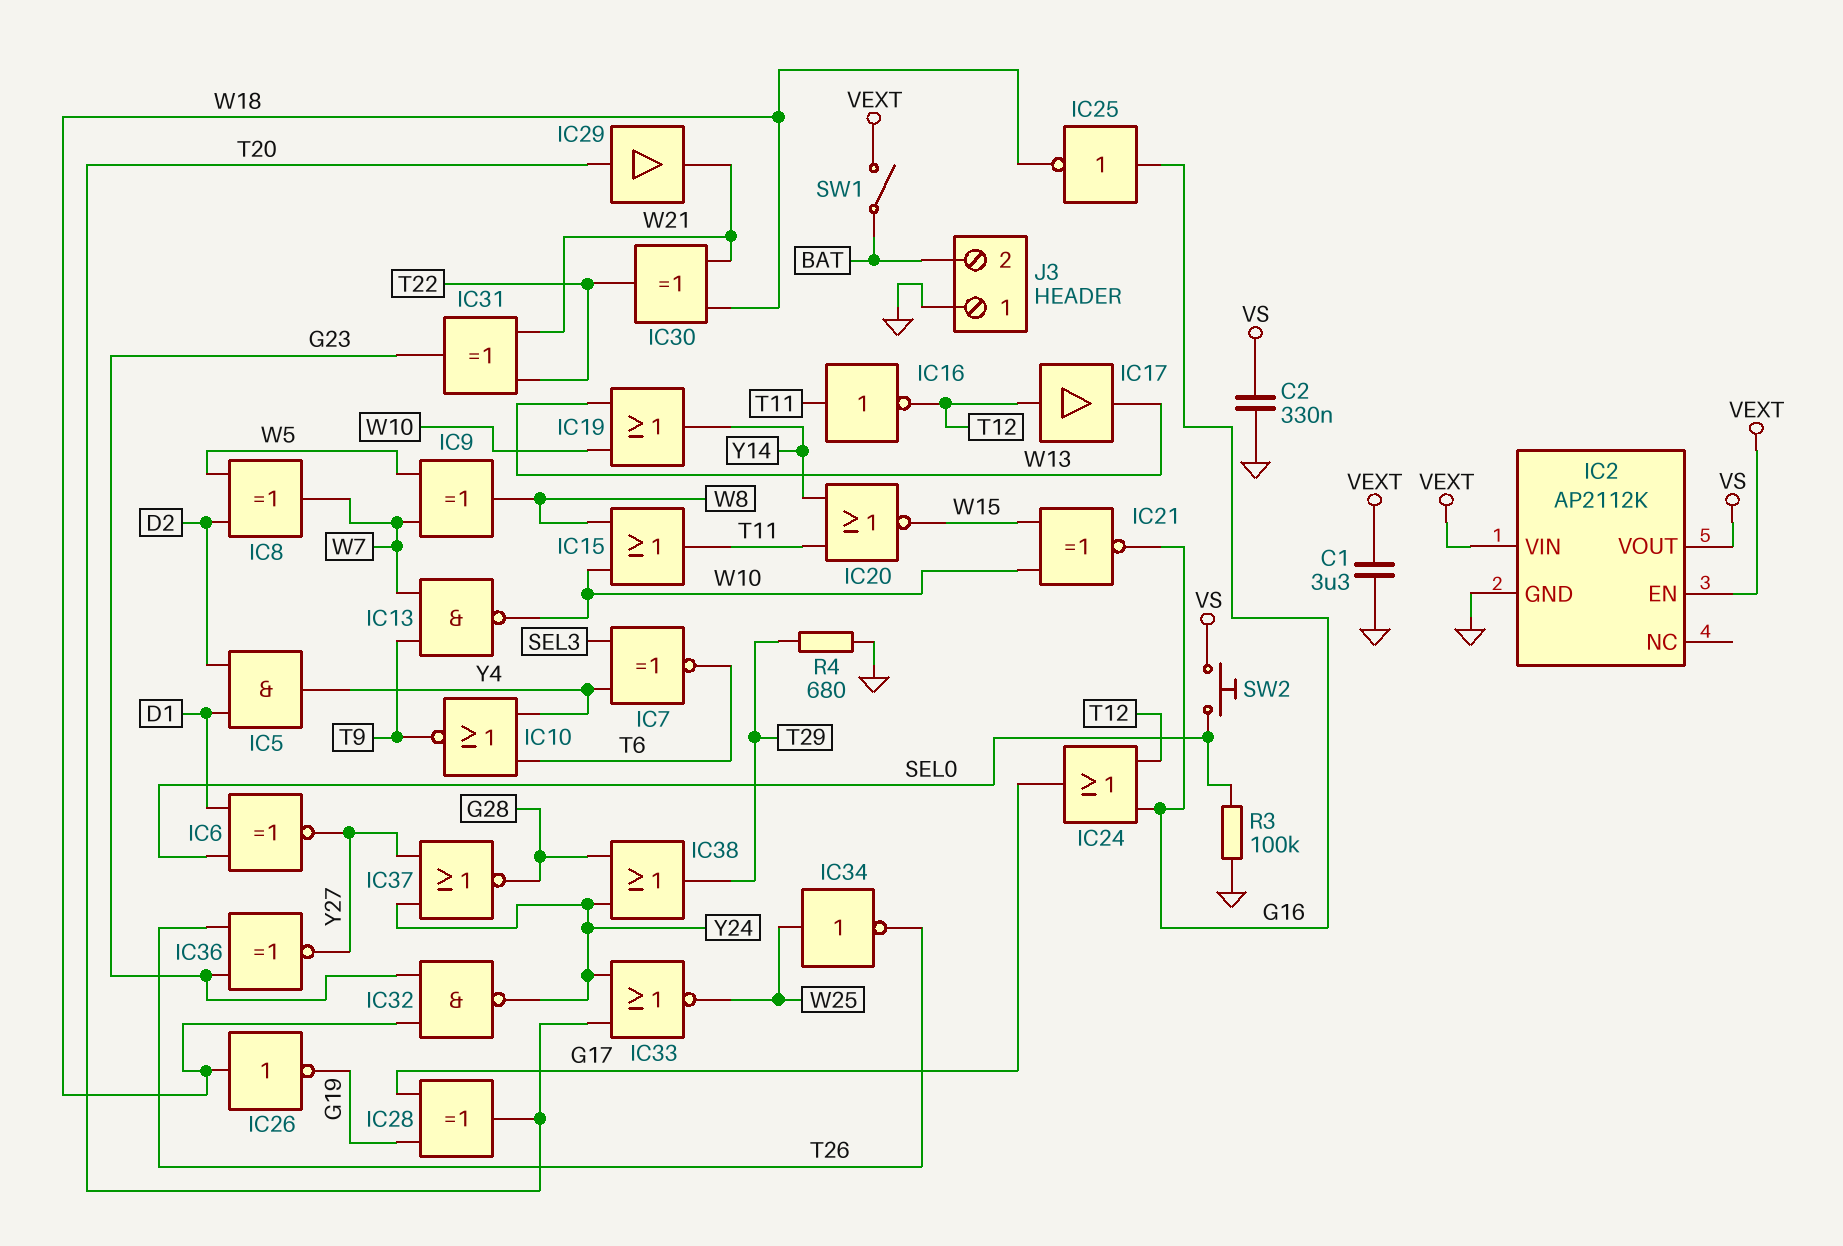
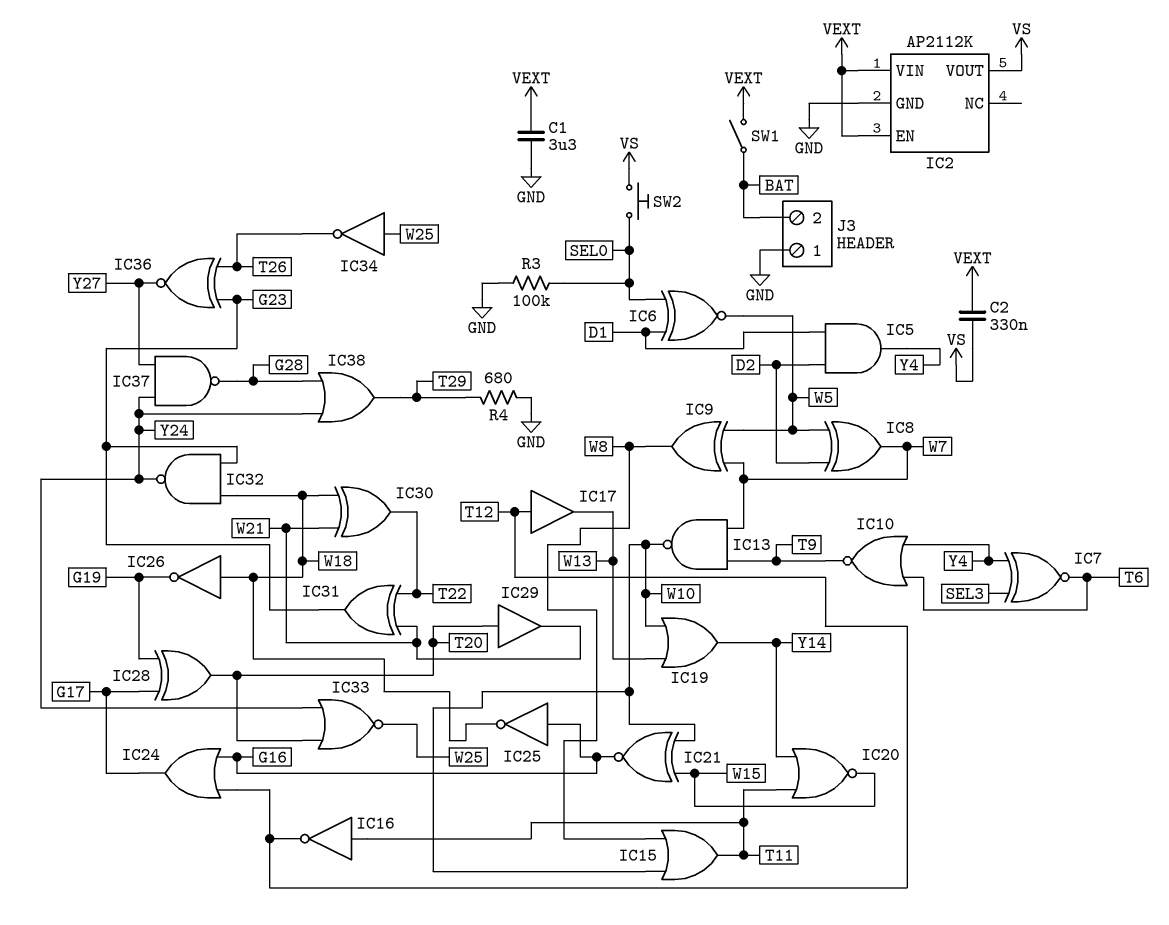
C2: 330nF (GND, VS) -> 330nF (VEXT, VS)
IC6: XNOR (in D1, in SEL0, out Y27) -> XNOR (in D1, in SEL0, out W5)
IC37: NOR (in Y24, in Y27, out G28) -> NAND (in Y24, in Y27, out G28)

